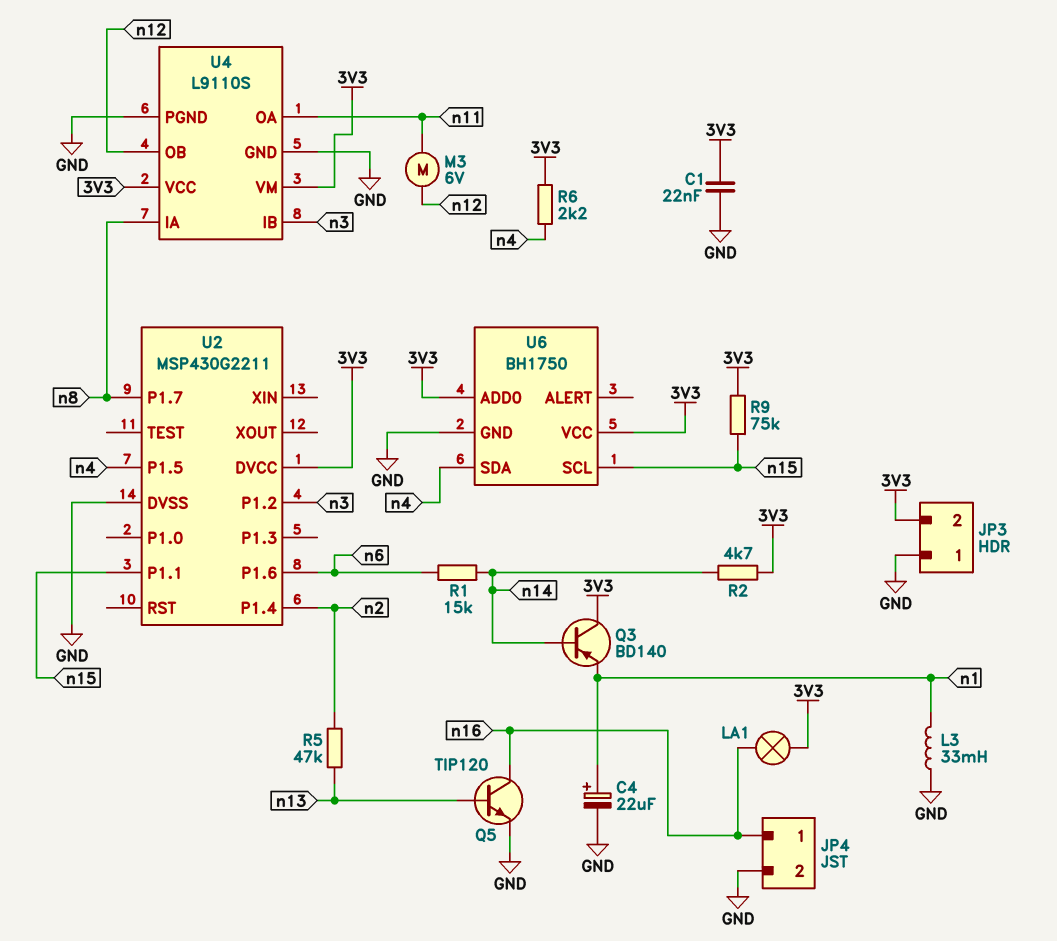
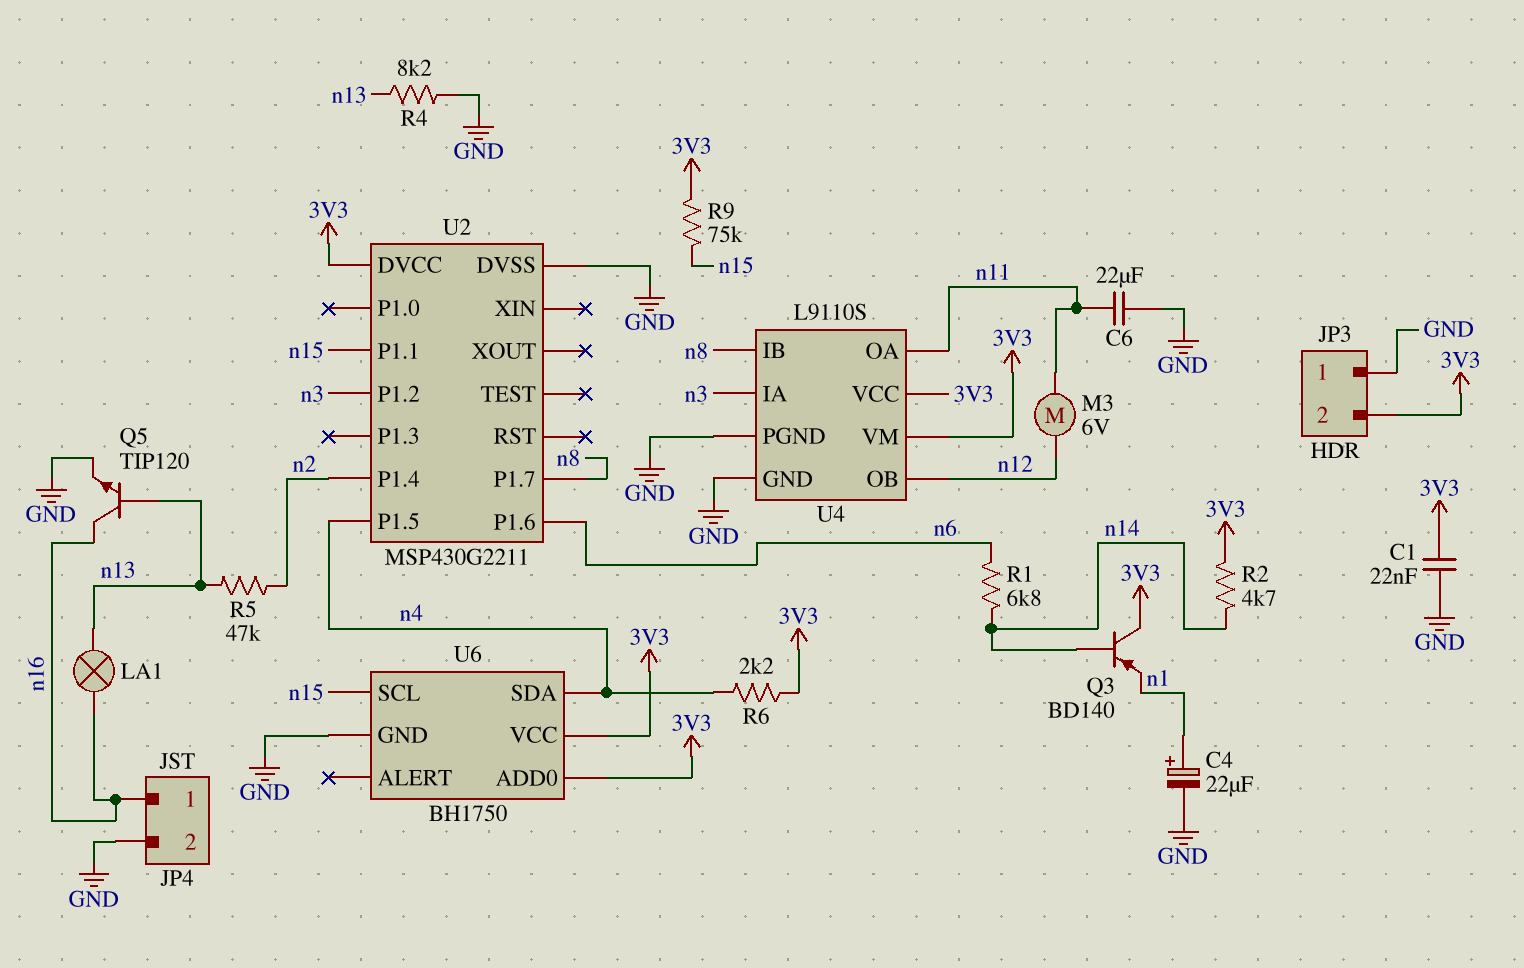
C6: none -> 22uF (GND, n11)
L3: 33mH (GND, n1) -> none
LA1: lamp (3V3, n16) -> lamp (n13, n16)
R1: 15k (n6, n14) -> 6.8k (n6, n14)
R4: none -> 8.2k (GND, n13)
U4 pin IA: n8 -> n3
U4 pin IB: n3 -> n8

